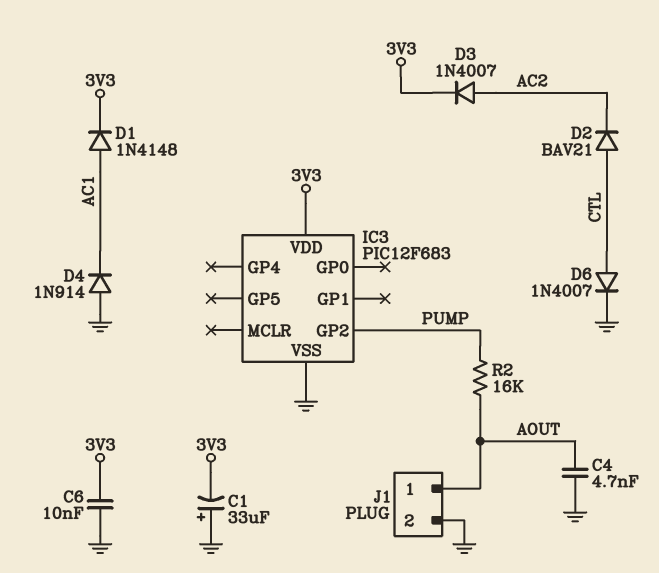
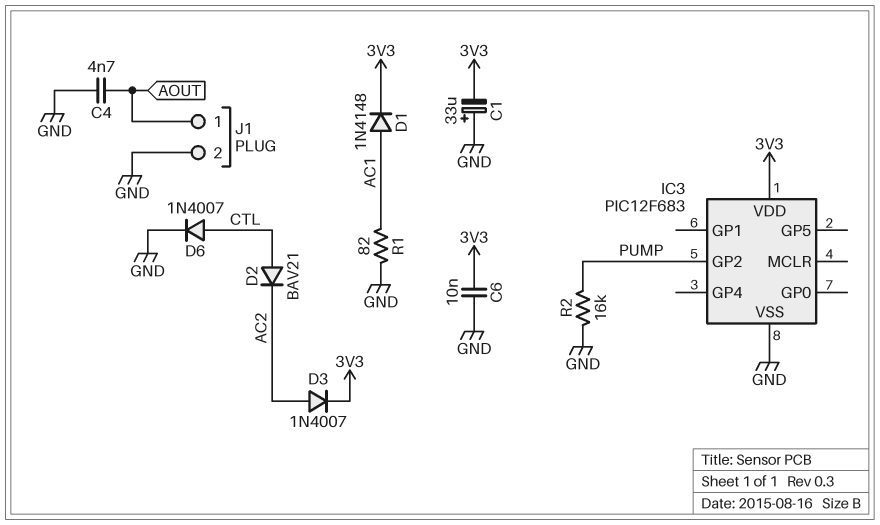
D4: diode 1N914 (A GND, K AC1) -> none
R1: none -> 82 (AC1, GND)
R2: 16k (AOUT, PUMP) -> 16k (GND, PUMP)

